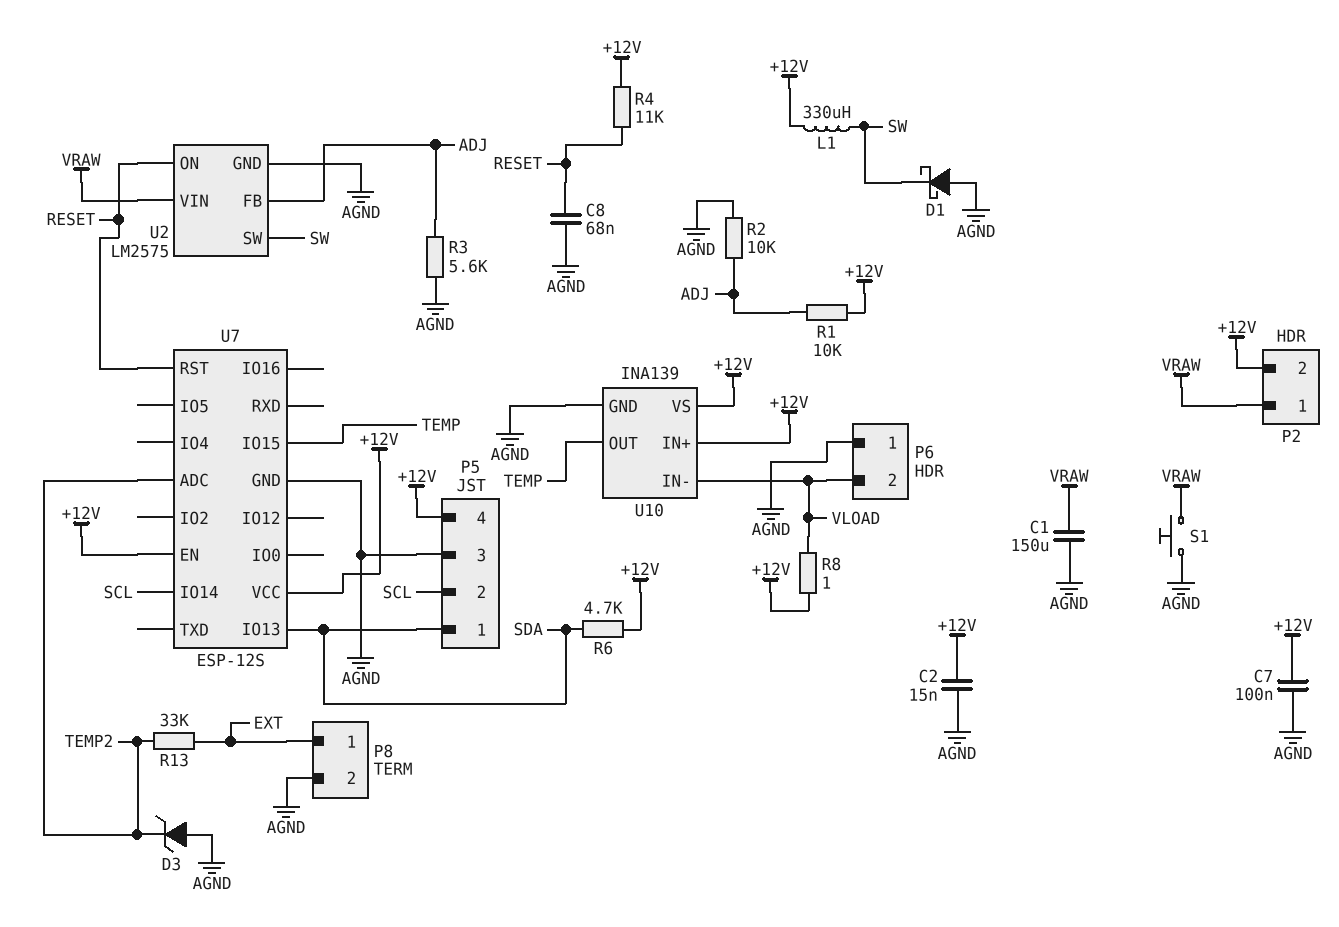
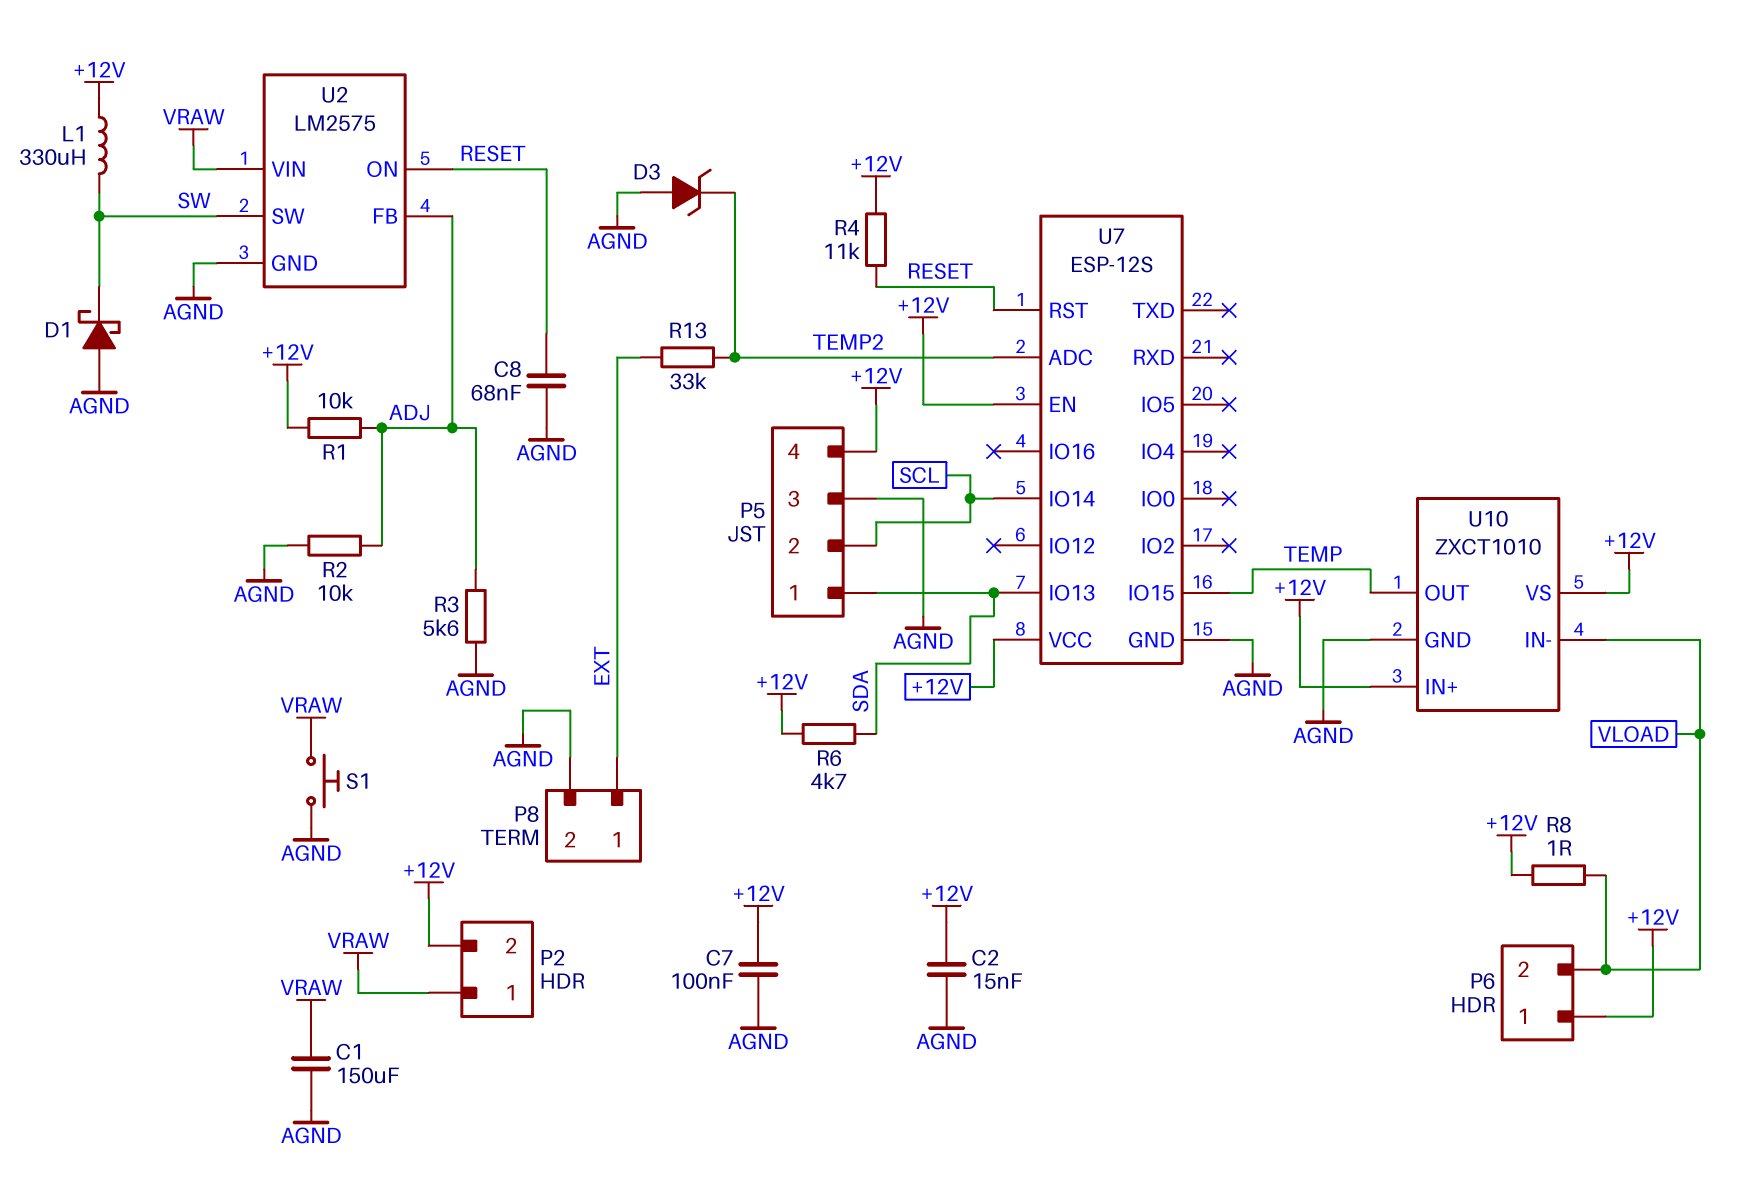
P6 pin 1: AGND -> +12V
U10: INA139 -> ZXCT1010

